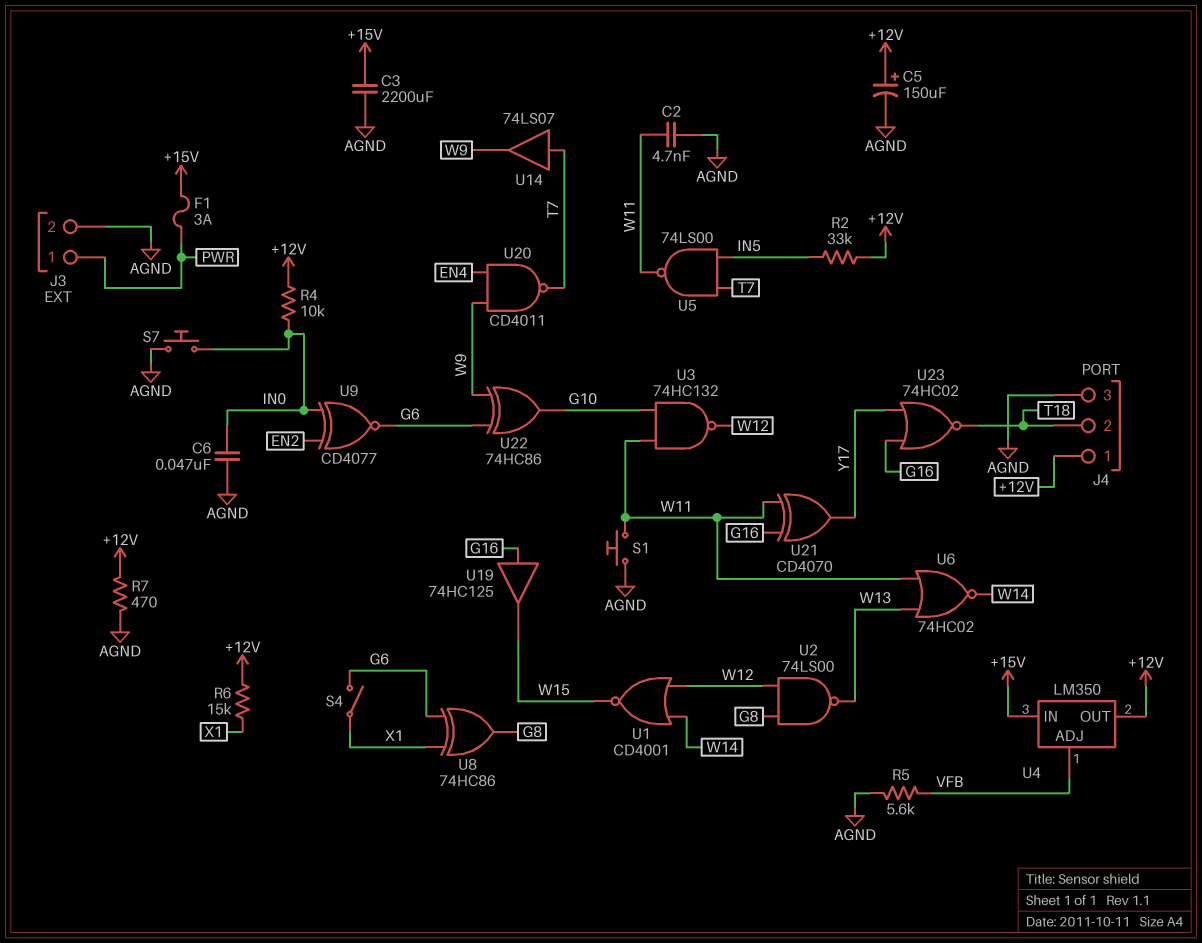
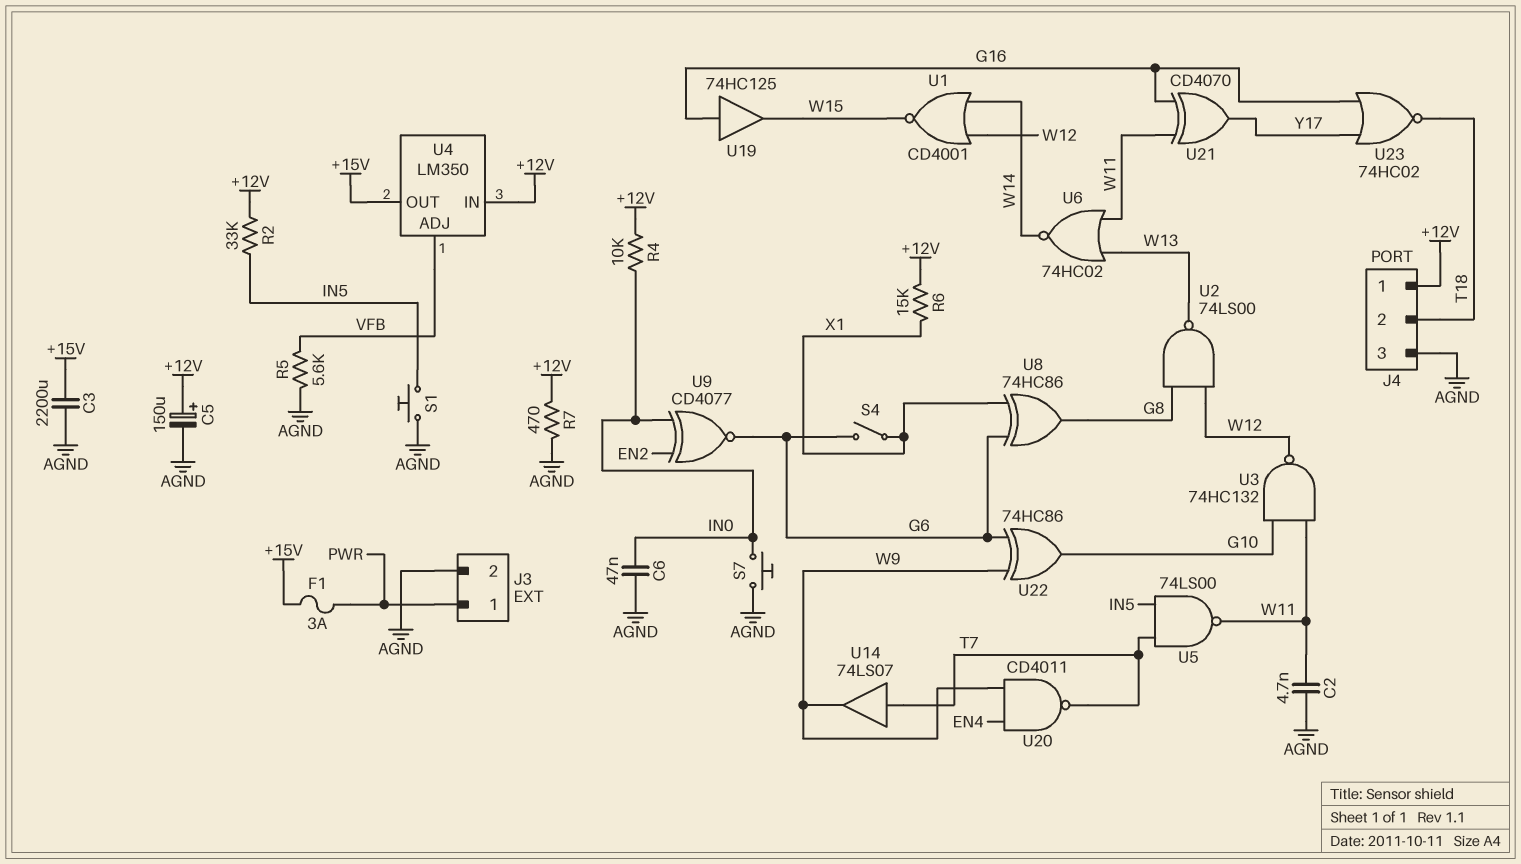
S1: button (AGND, W11) -> button (AGND, IN5)
U4 pin IN: +15V -> +12V
U4 pin OUT: +12V -> +15V

